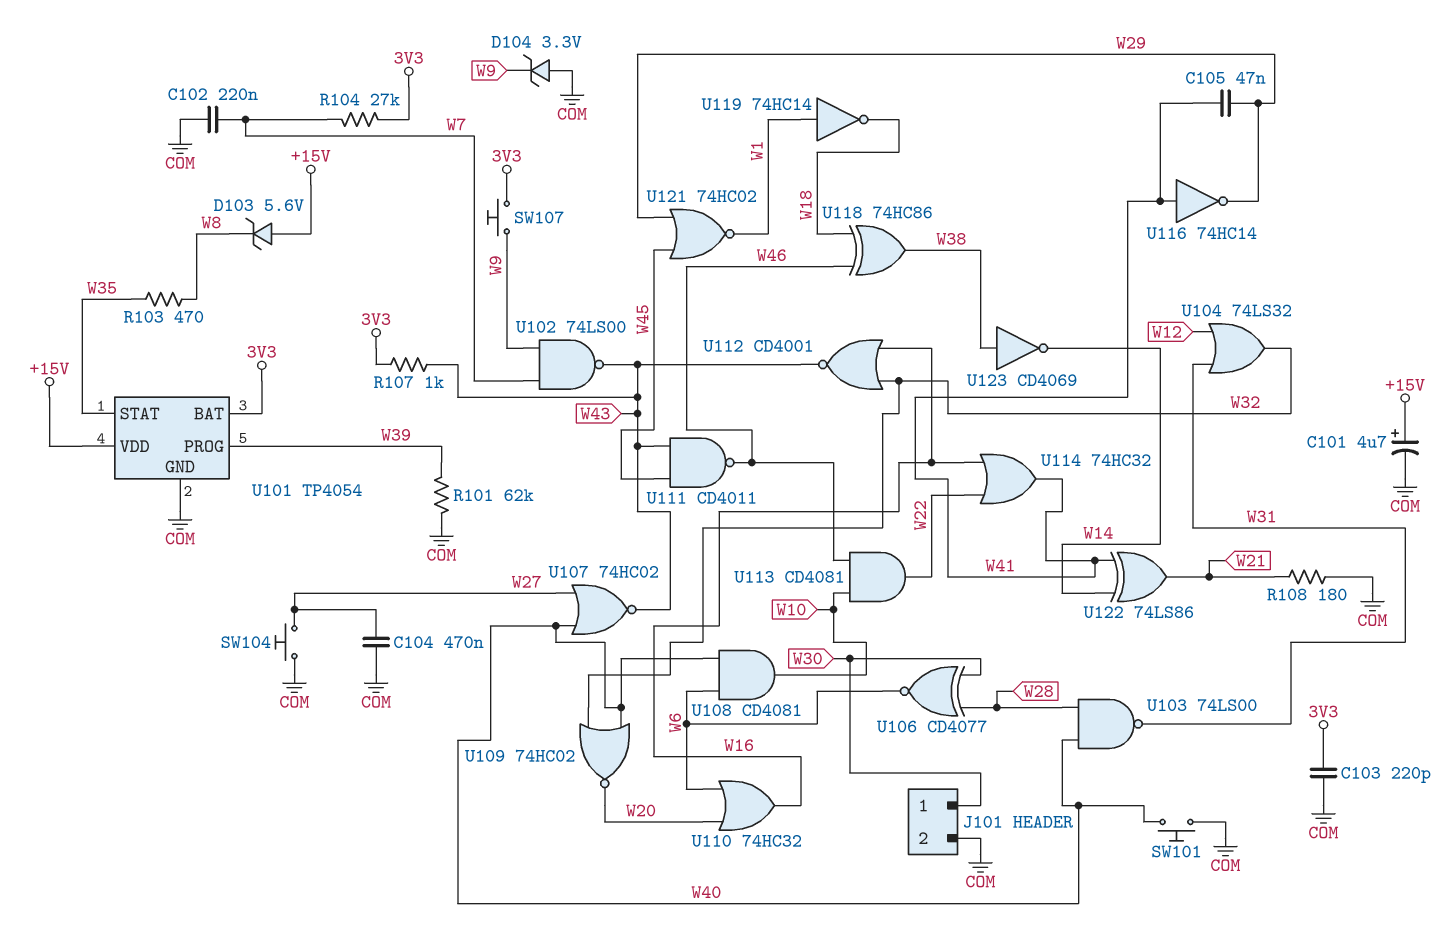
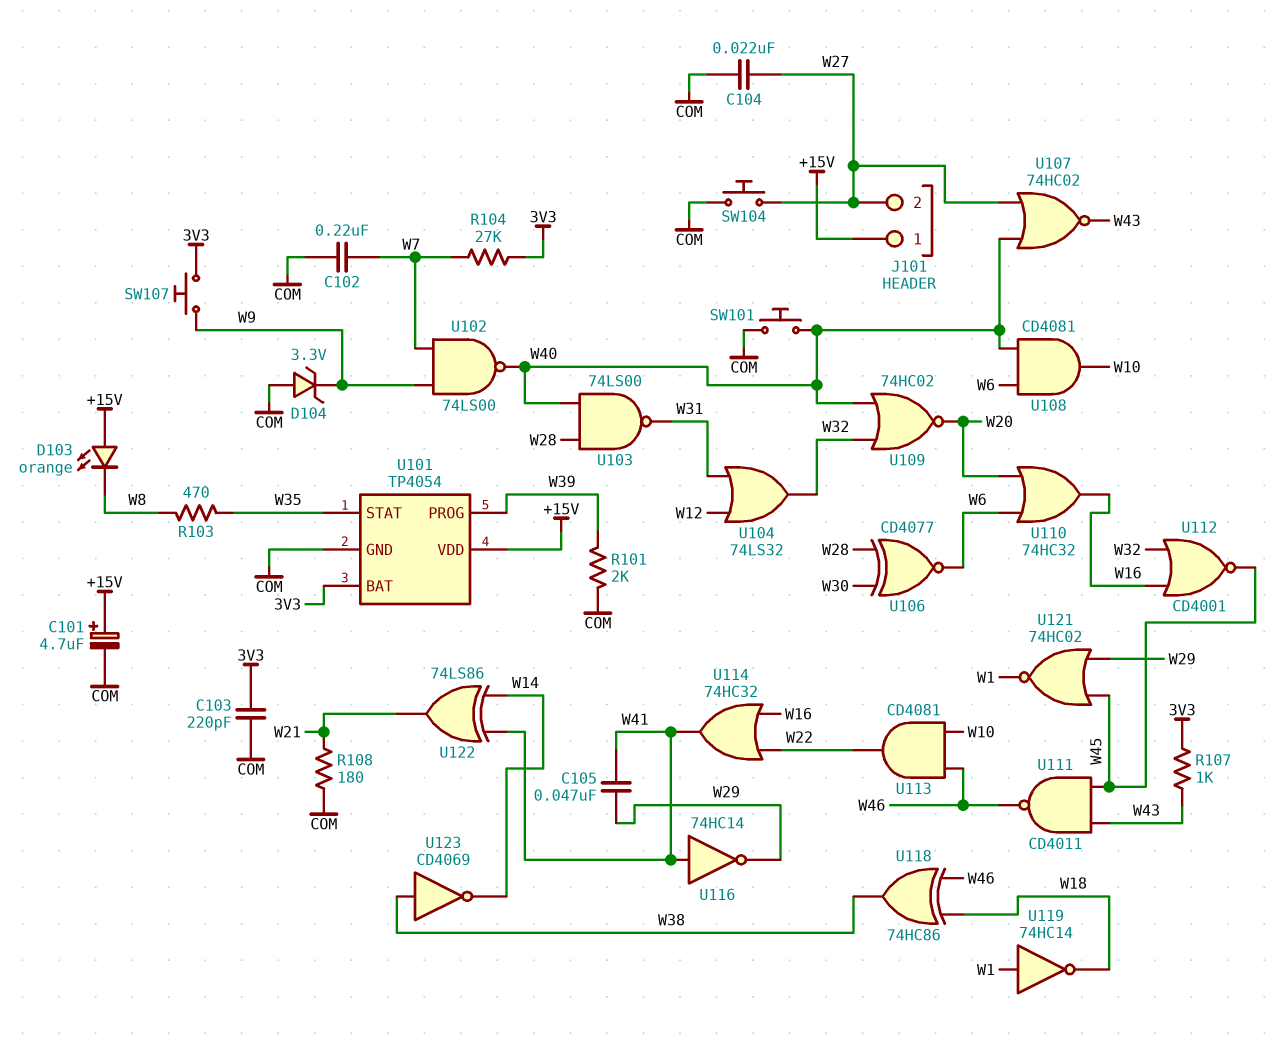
C104: 470nF (COM, W27) -> 22nF (COM, W27)
D103: zener 5.6V (A +15V, K W8) -> LED orange (A +15V, K W8)
J101 pin 1: W30 -> +15V
J101 pin 2: COM -> W27
R101: 62k (COM, W39) -> 2k (COM, W39)
U102: NAND 74LS00 (in W7, in W9, out W43) -> NAND 74LS00 (in W7, in W9, out W40)
U112: NOR CD4001 (in W16, in W32, out W43) -> NOR CD4001 (in W16, in W32, out W45)

